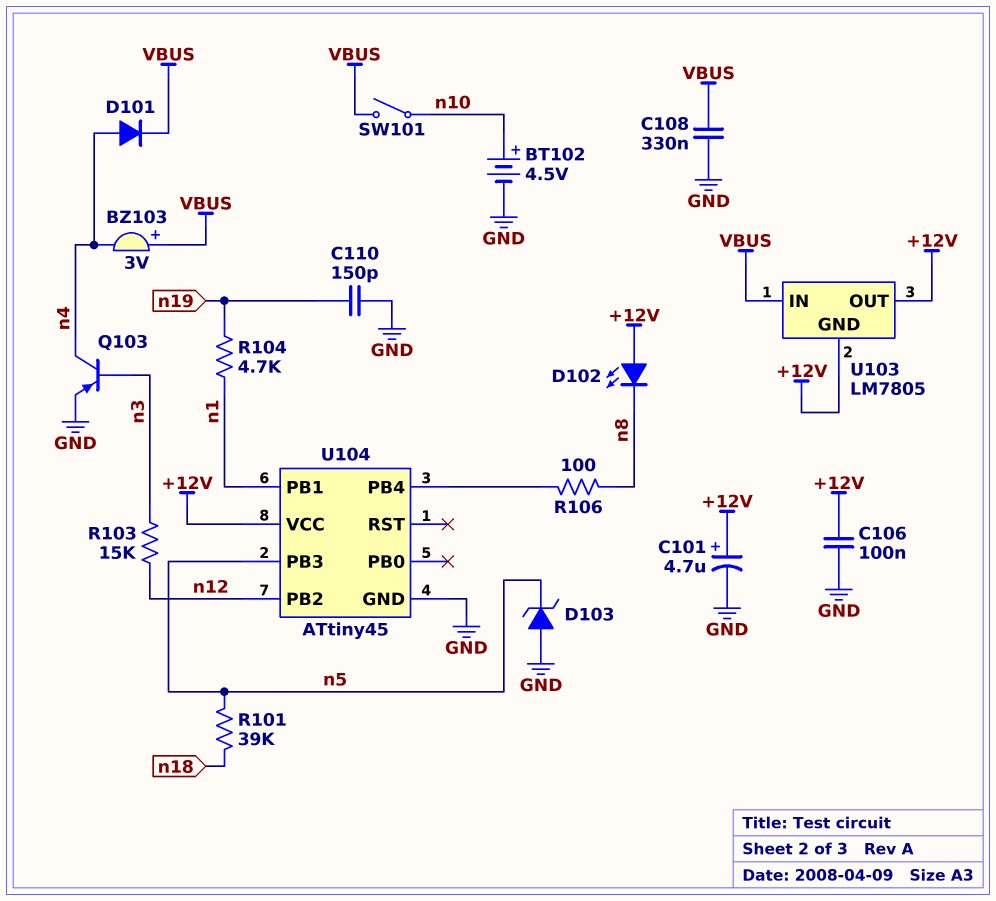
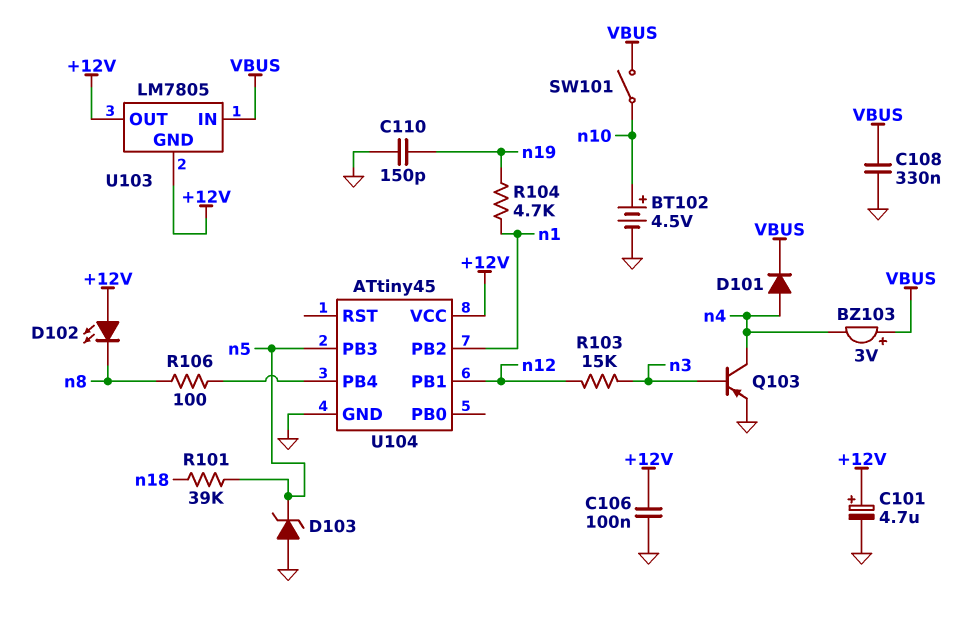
U104 pin PB1: n1 -> n12
U104 pin PB2: n12 -> n1

